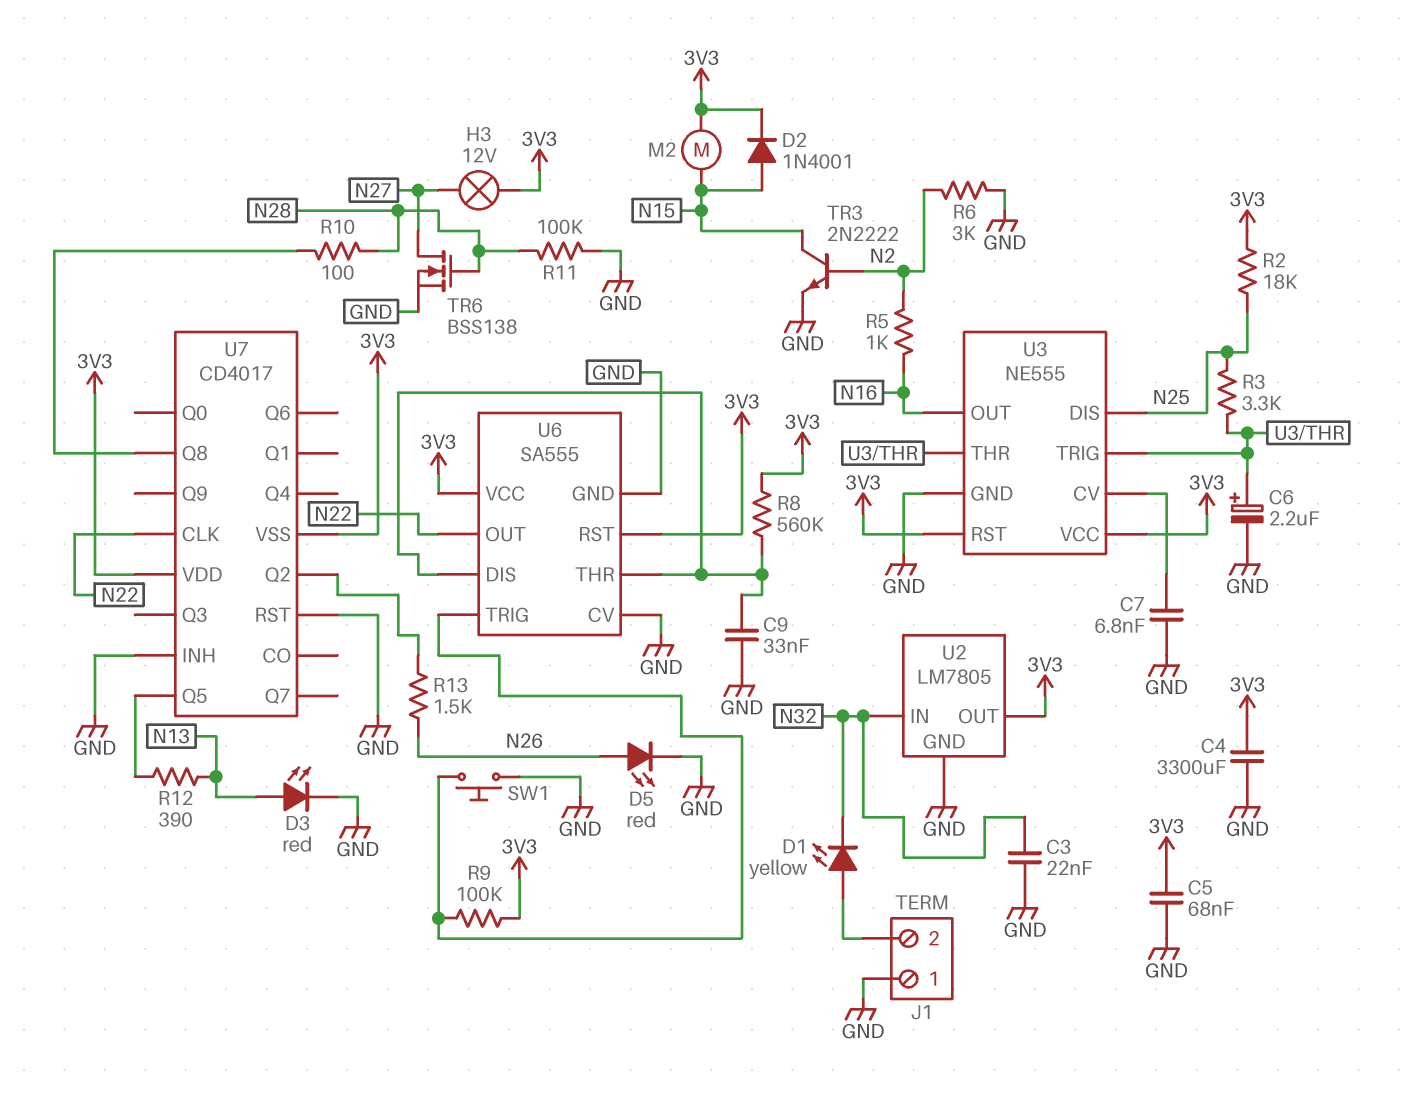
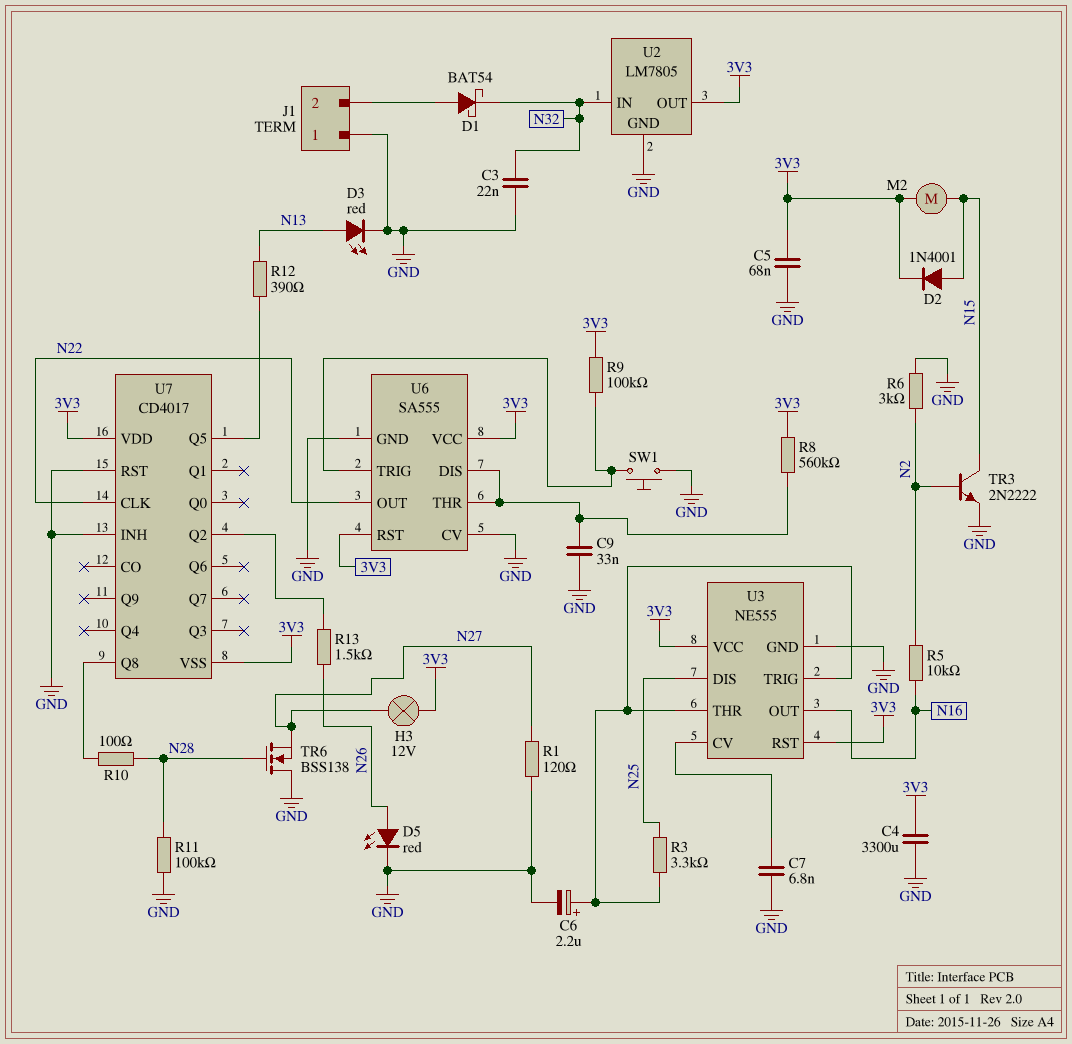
D1: LED yellow (A J1/2, K N32) -> schottky BAT54 (A J1/2, K N32)
R1: none -> 120 (GND, N27)
R2: 18k (3V3, N25) -> none
R5: 1k (N2, N16) -> 10k (N2, N16)
TR6: NMOS BSS138 (G N28, D N27, S GND) -> NMOS BSS138 (G N28, D GND, S N27)

